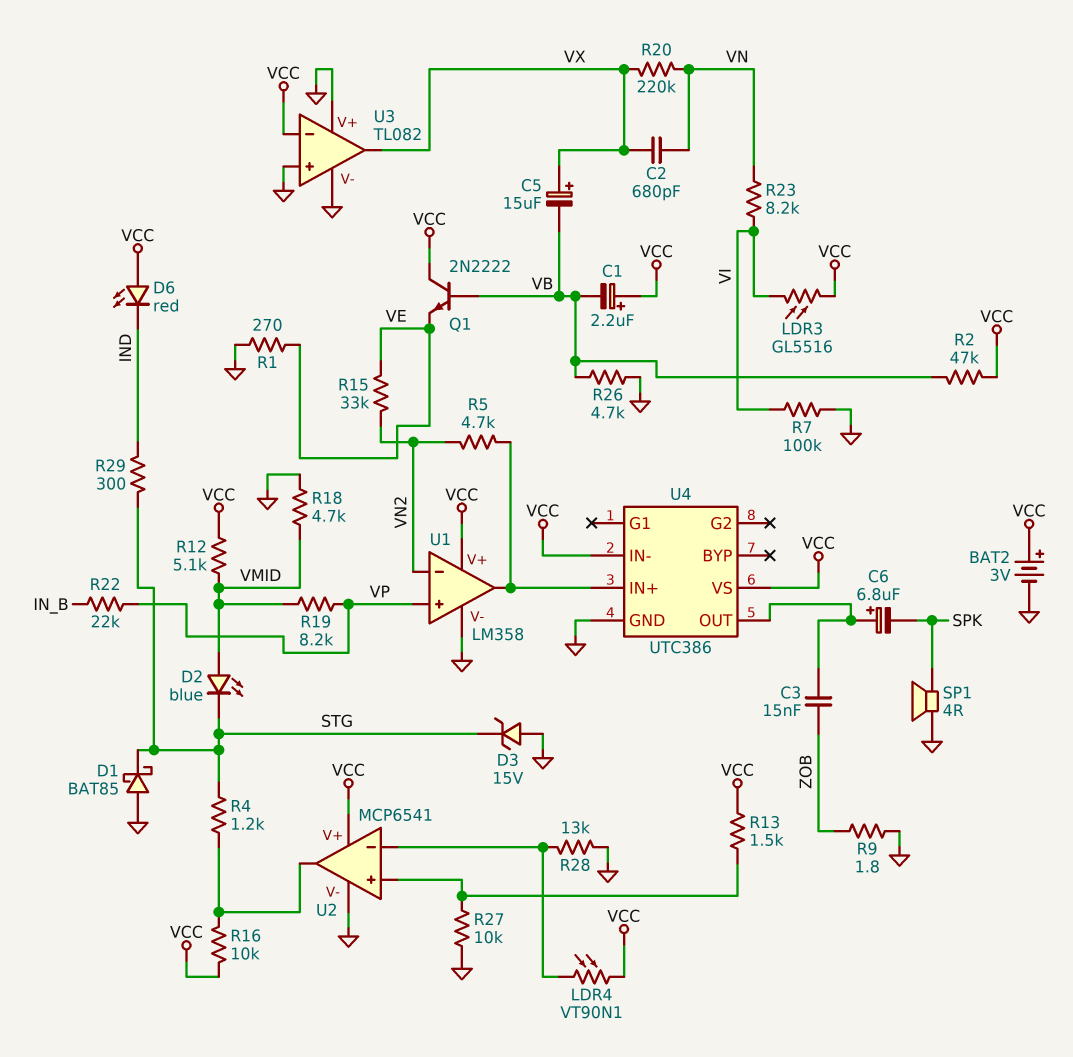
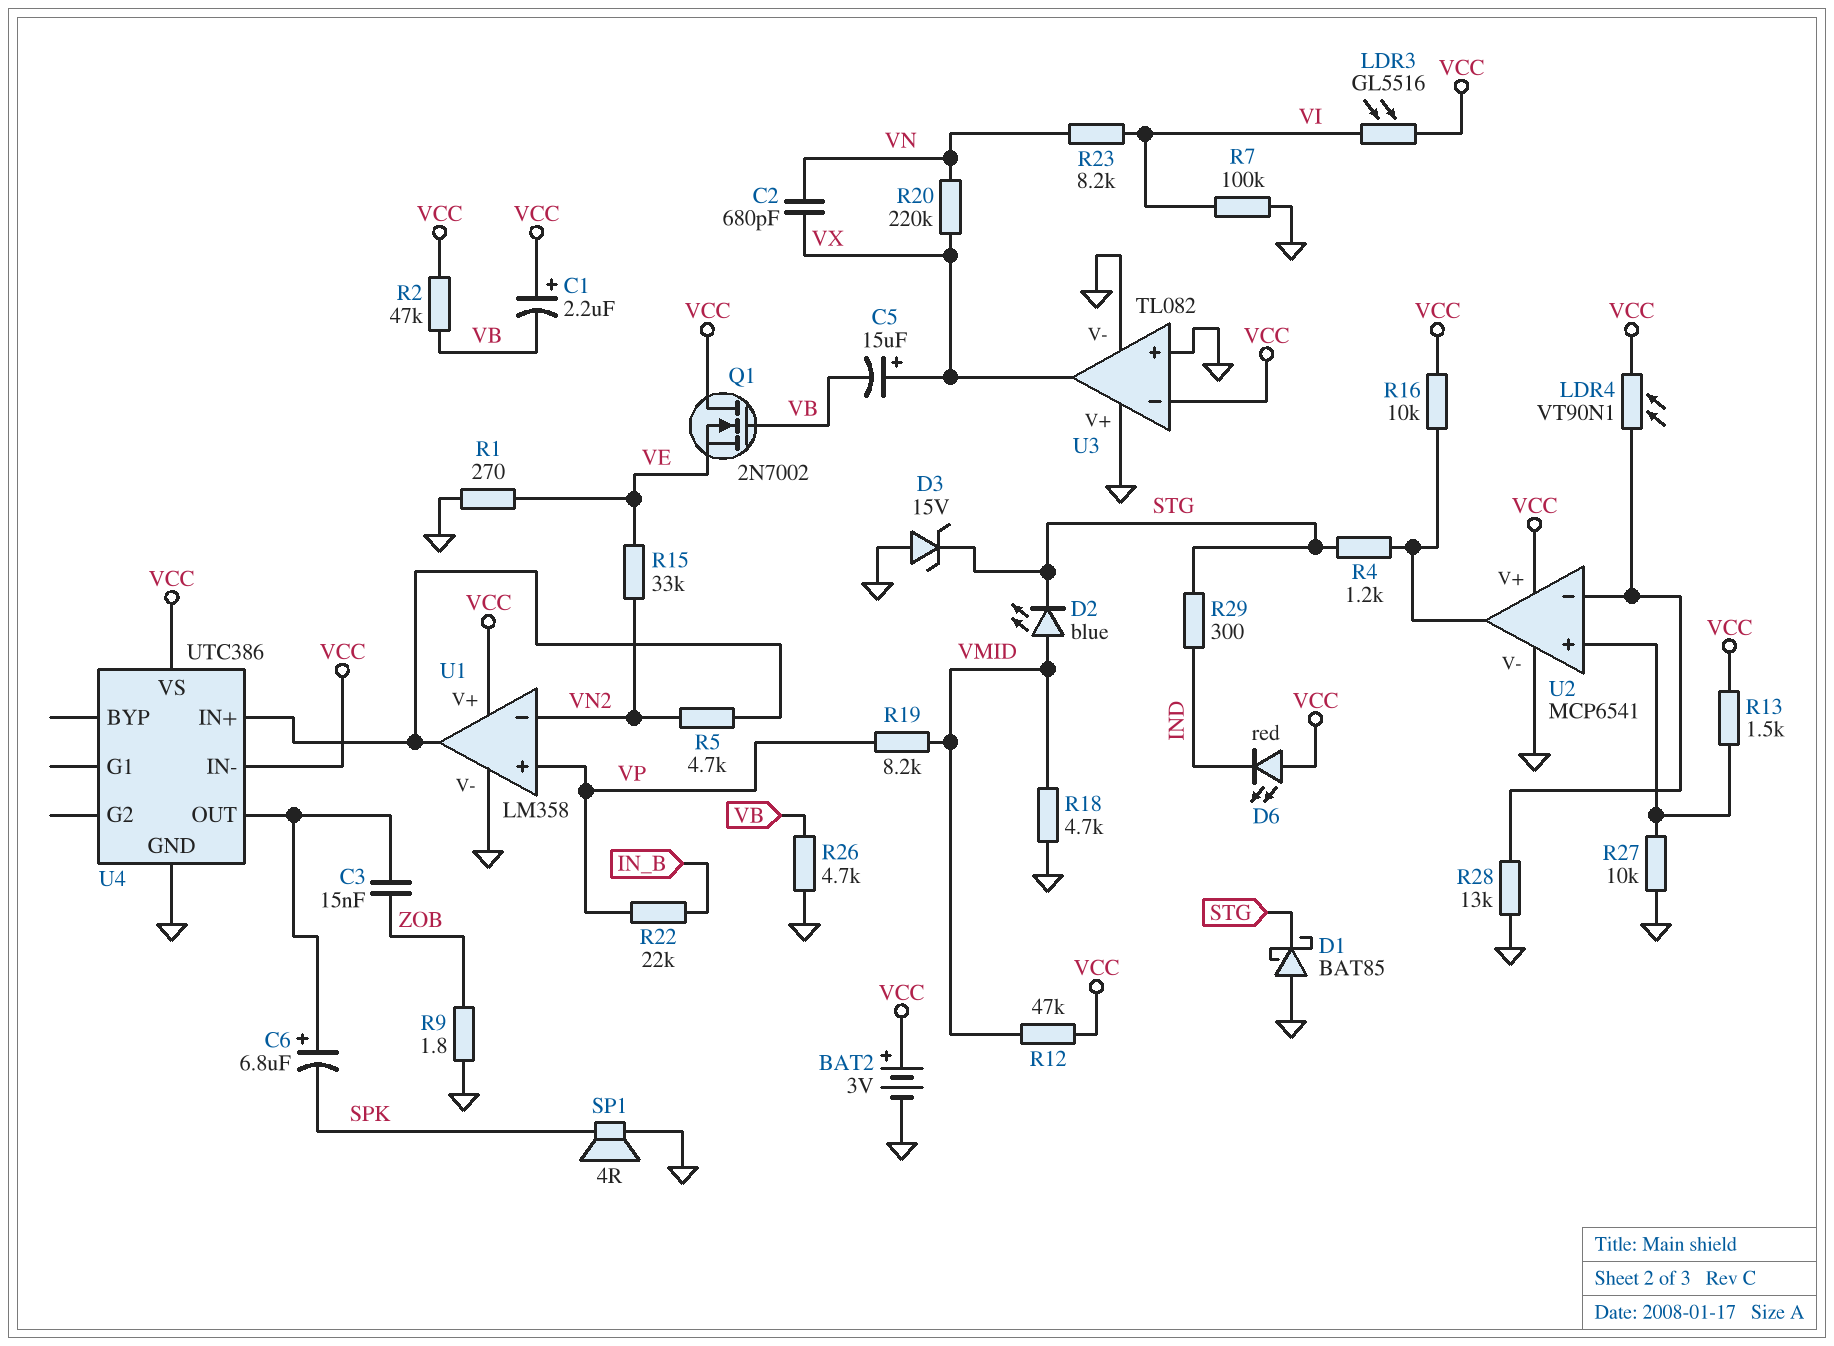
Q1: NPN 2N2222 (B VB, C VCC, E VE) -> NMOS 2N7002 (G VB, D VCC, S VE)
R12: 5.1k (VCC, VMID) -> 47k (VCC, VMID)

